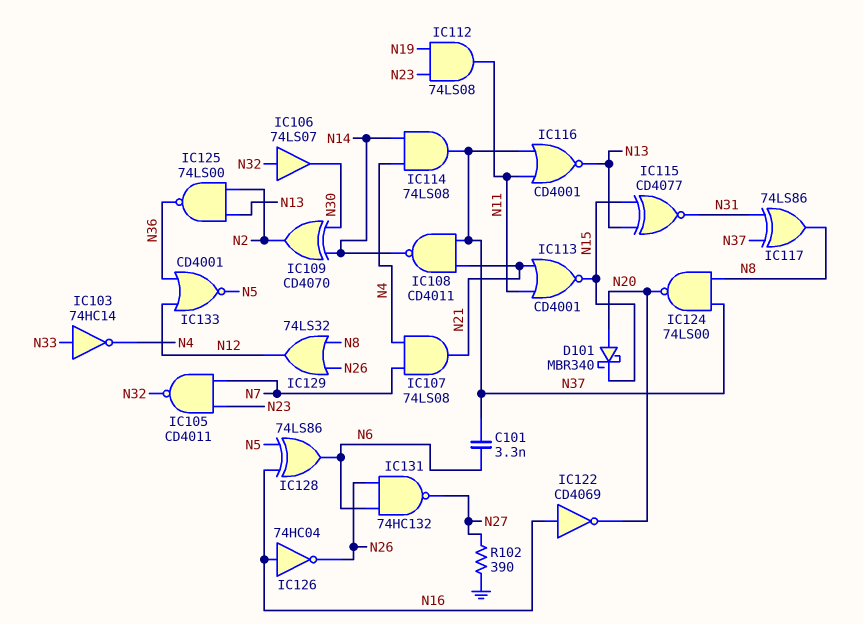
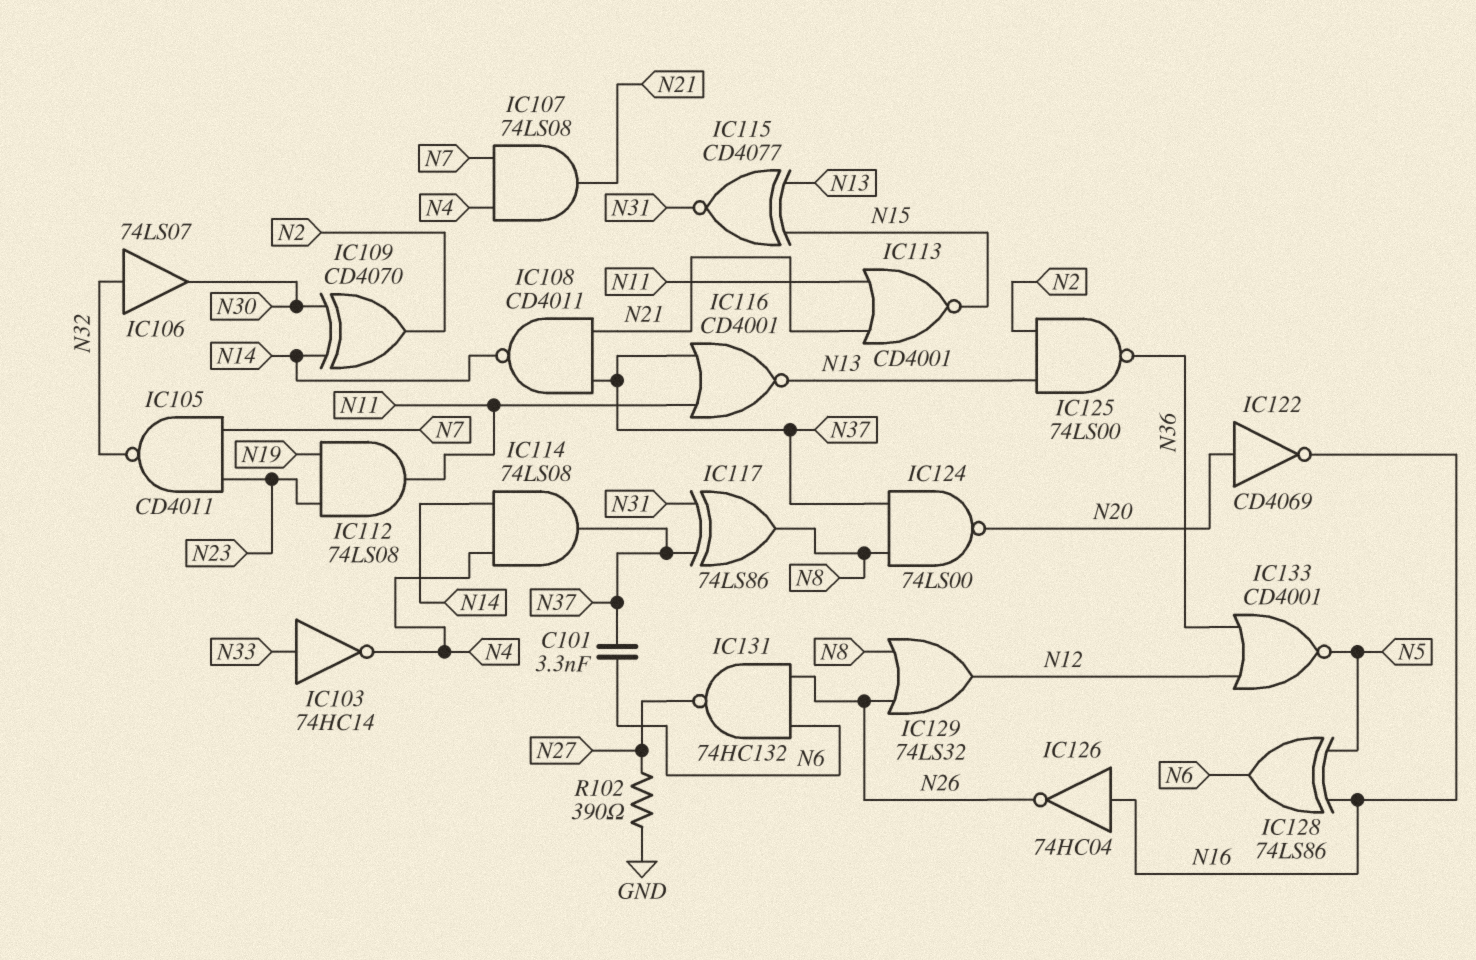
D101: schottky MBR340 (A N20, K N15) -> none
IC122: NOT CD4069 (in N16, out N20) -> NOT CD4069 (in N20, out N16)

